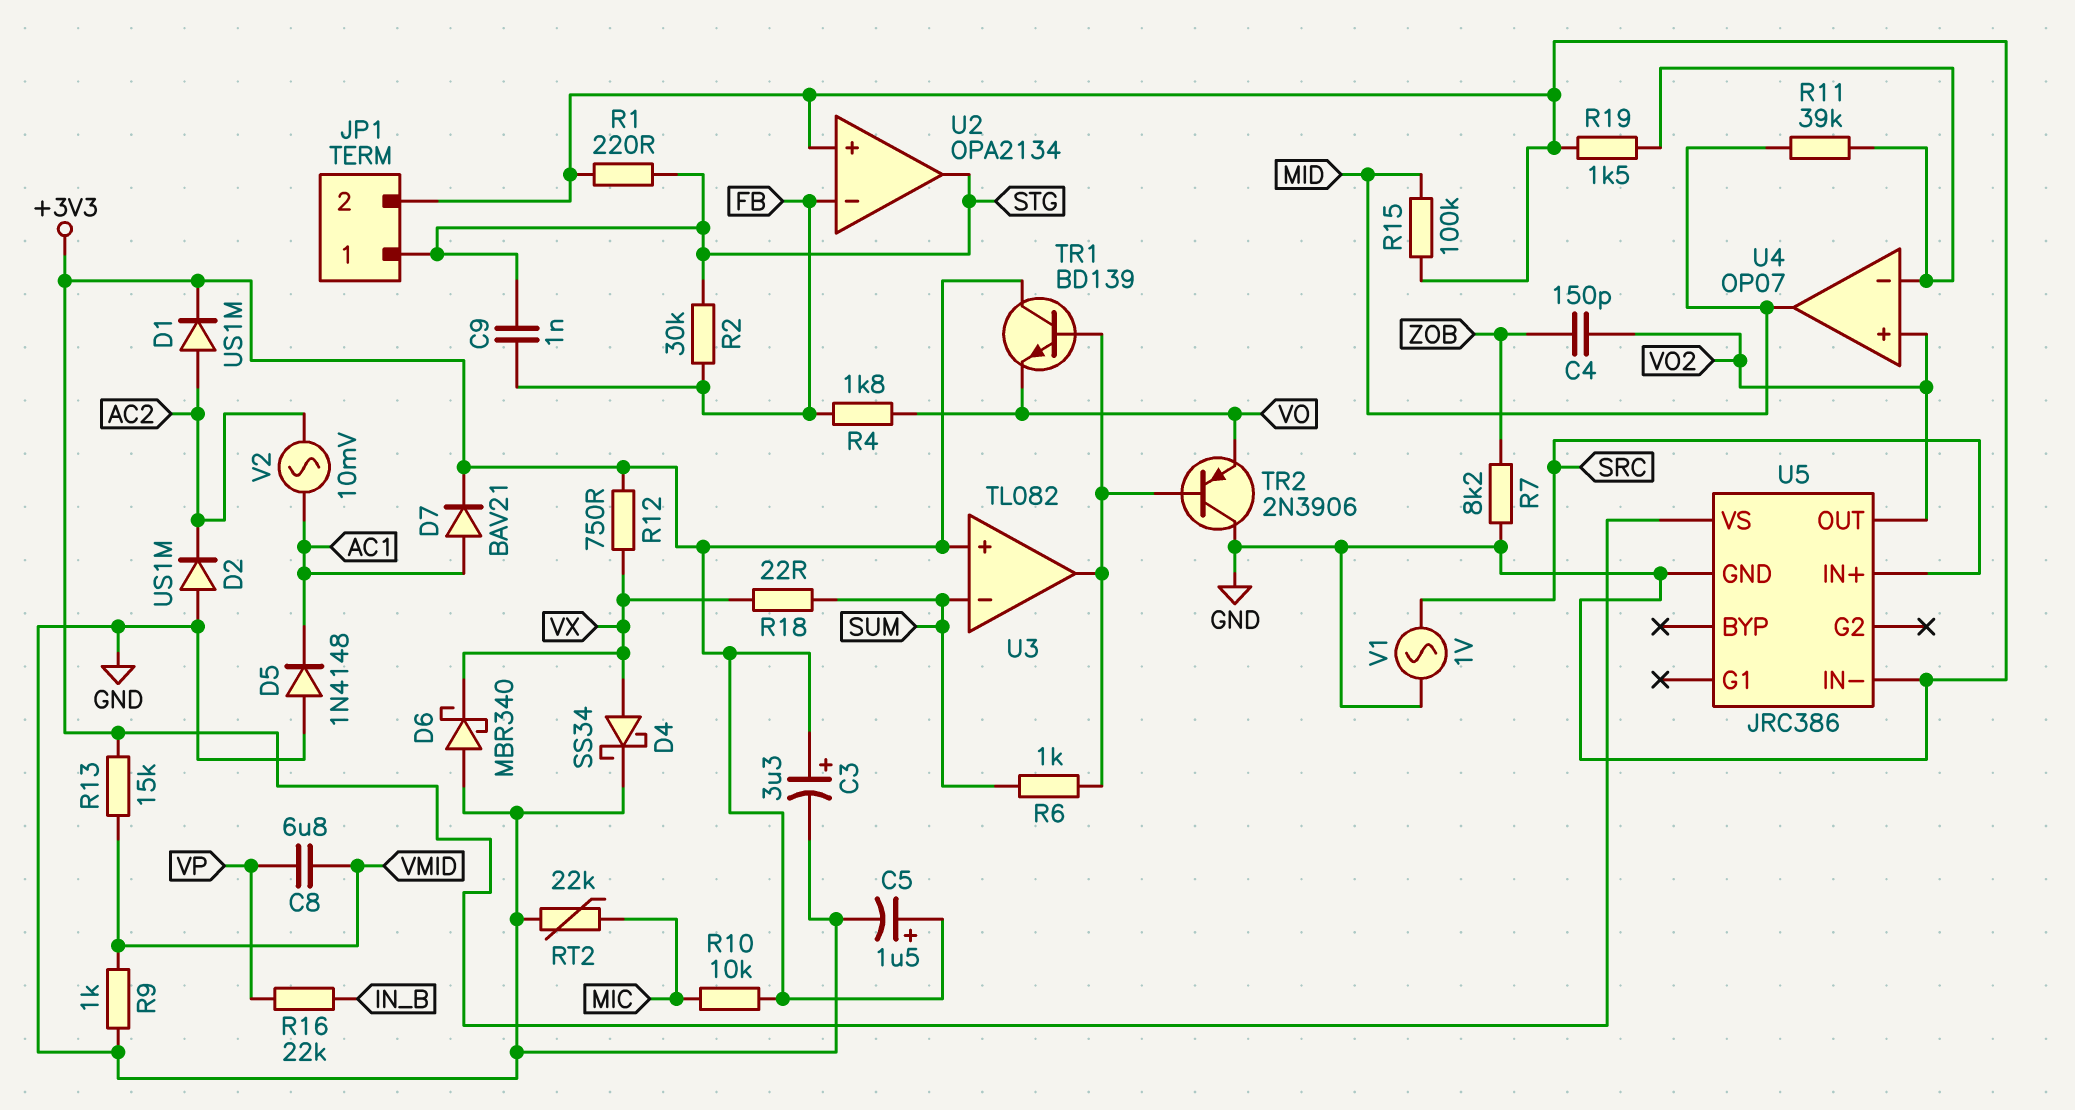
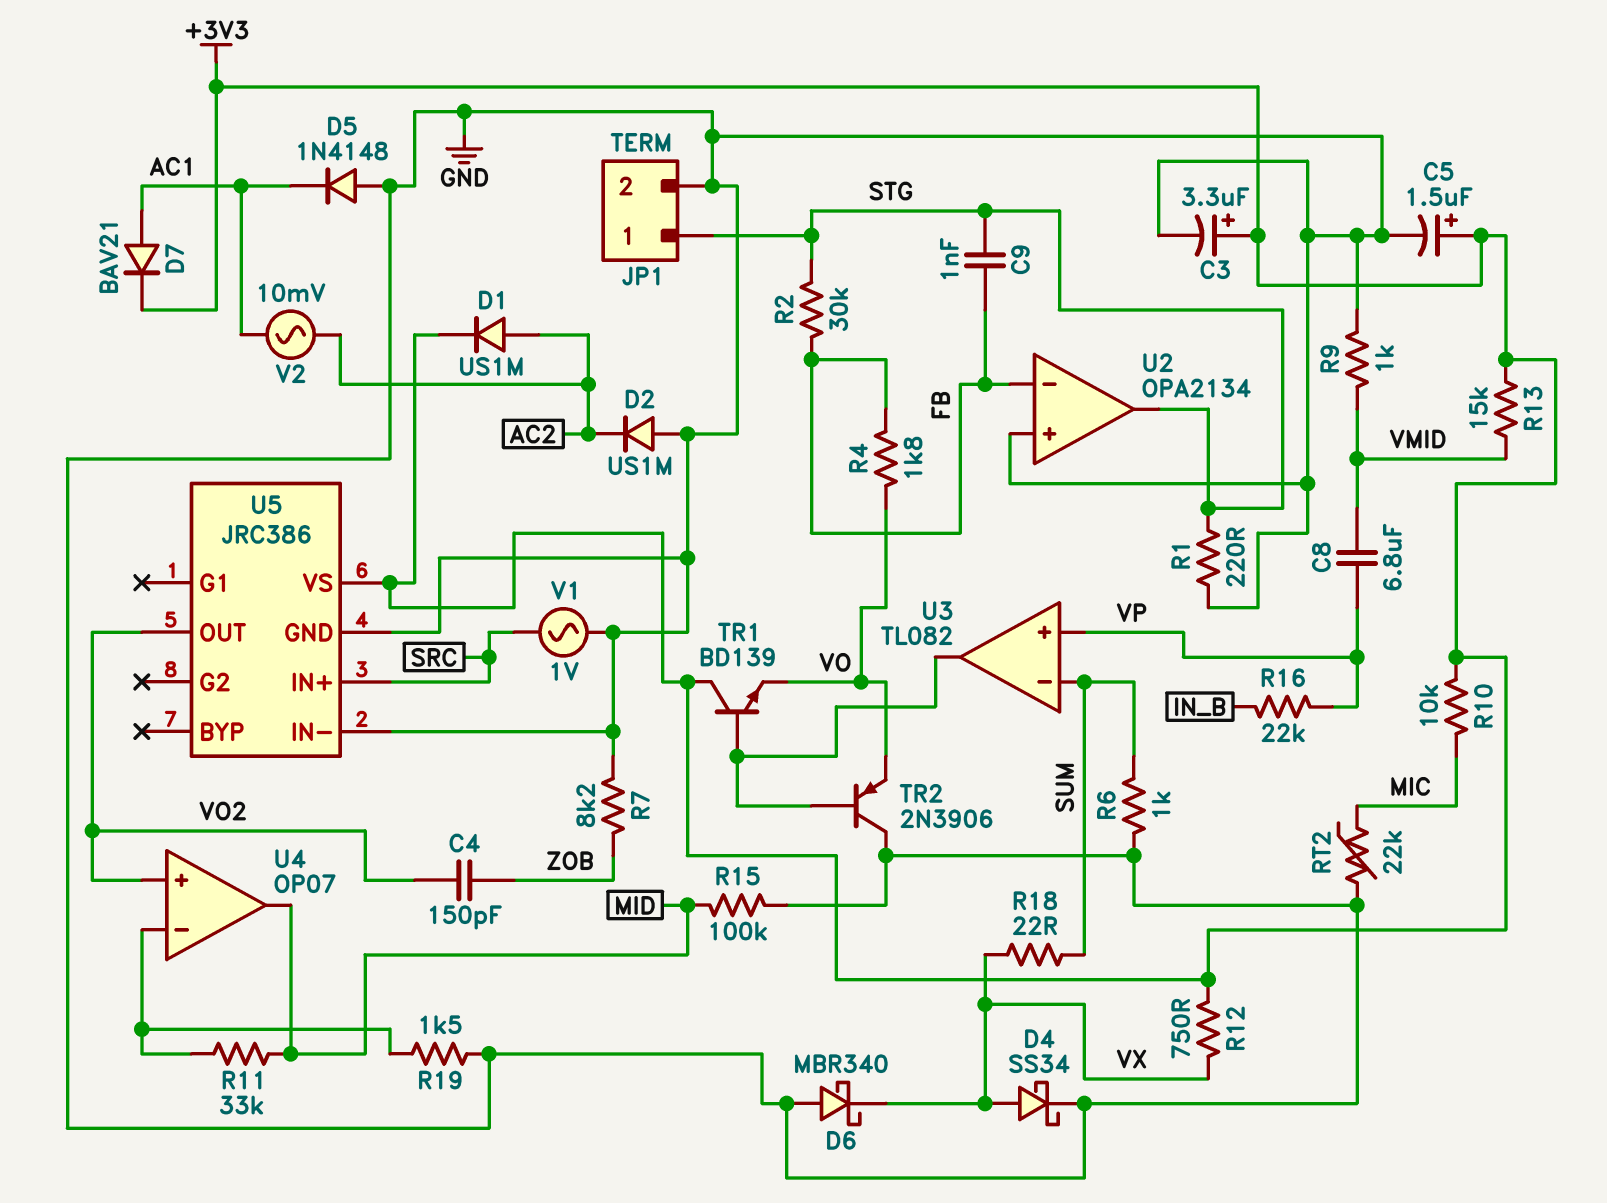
R6: 1k (SUM, U3/out) -> 1k (GND, SUM)
R11: 39k (MID, U4/in-) -> 33k (MID, U4/in-)
U3 pin in+: +3V3 -> VP

